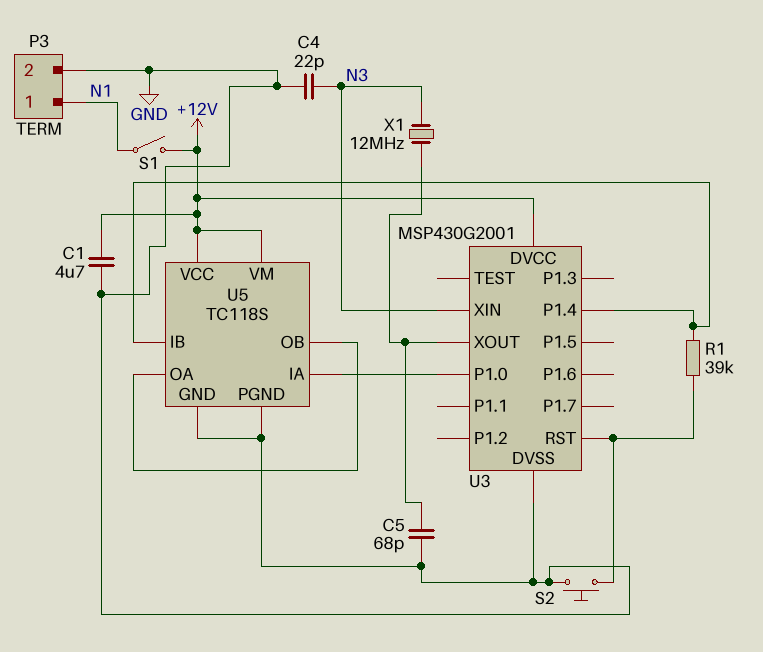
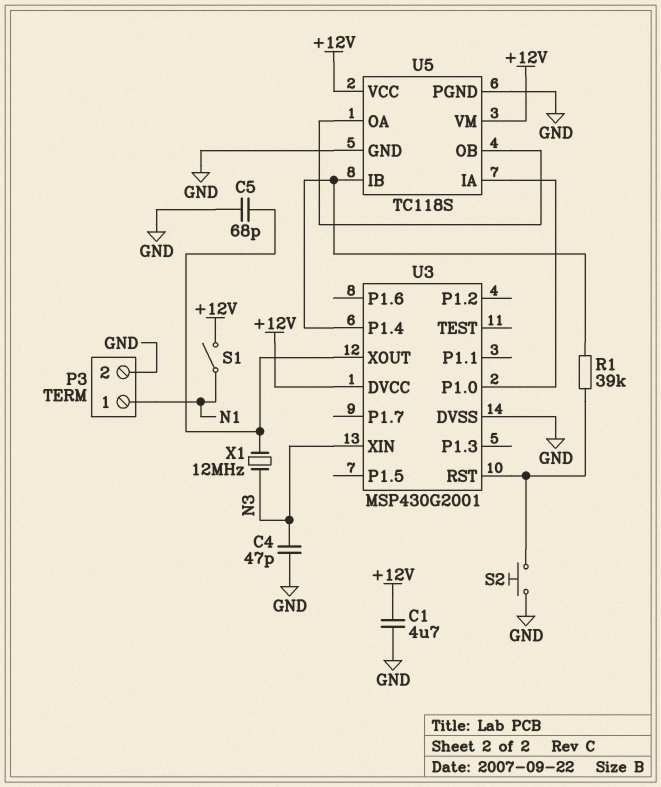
C4: 22pF (GND, N3) -> 47pF (GND, N3)

